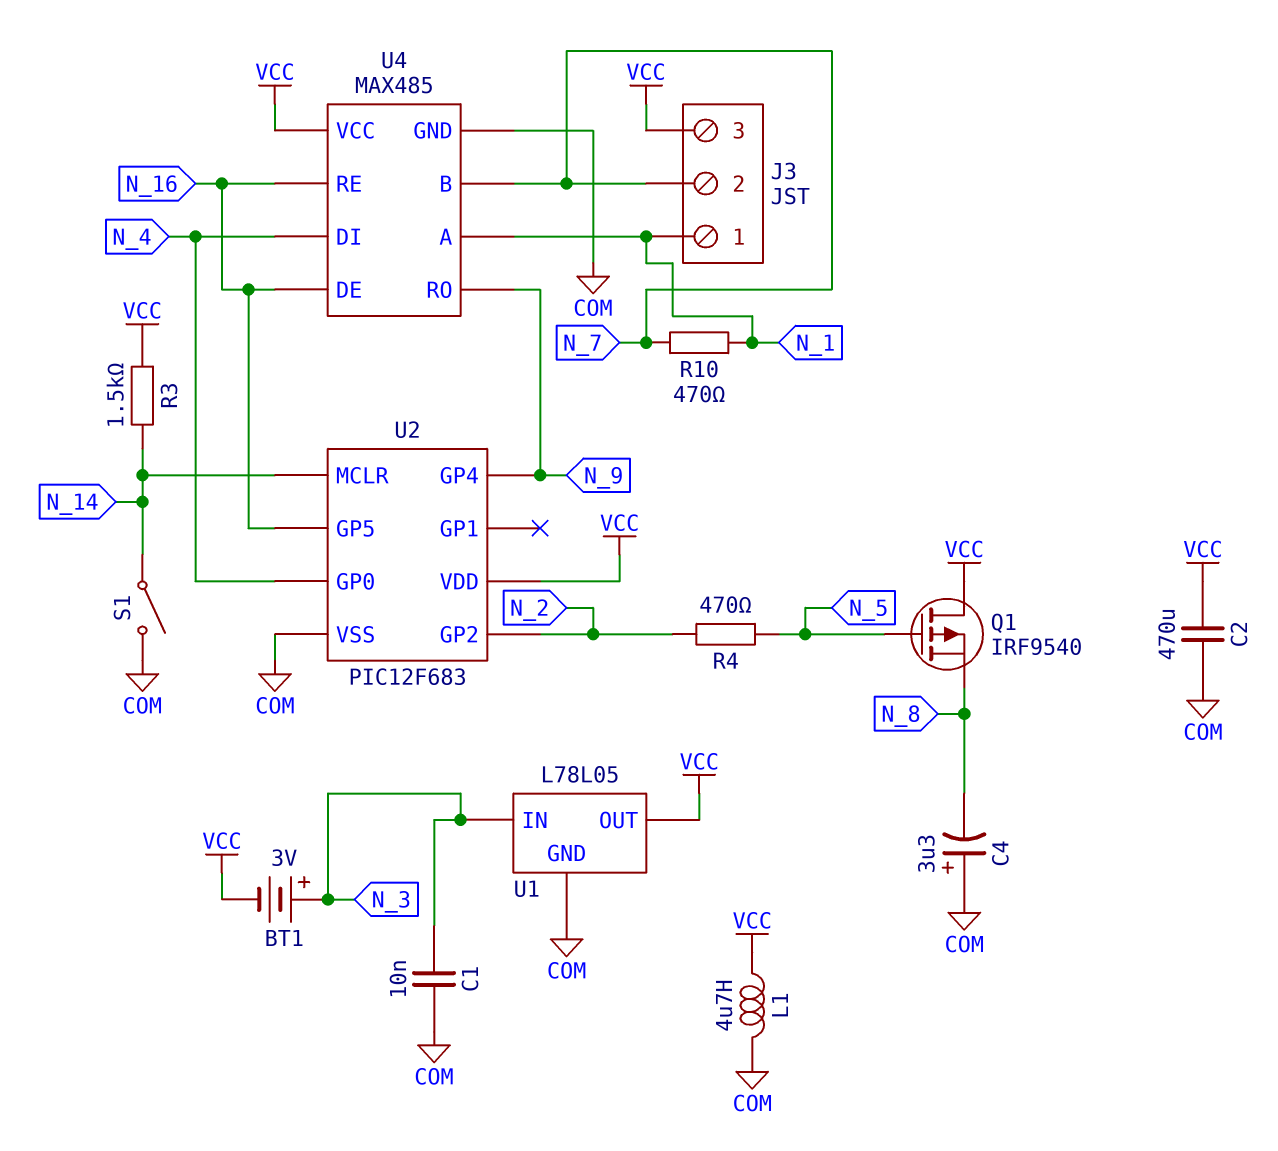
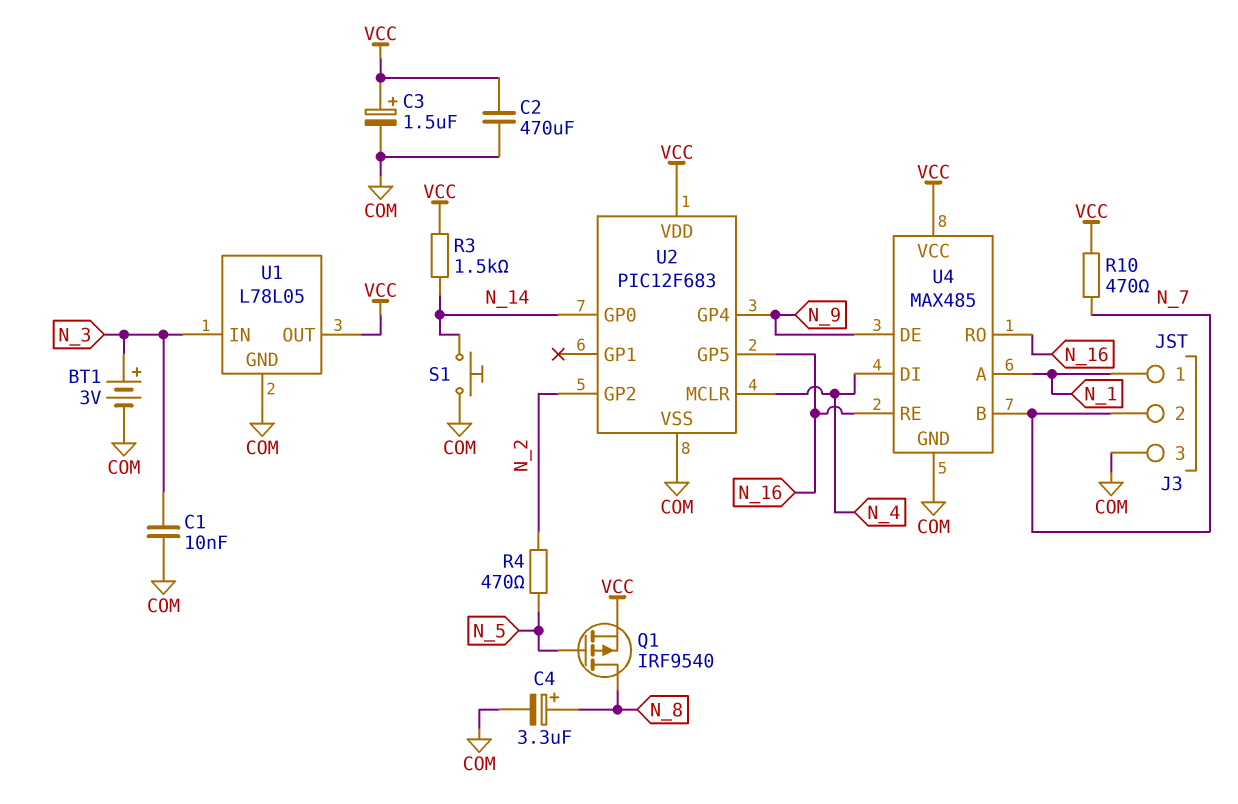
BT1: 3V (plus N_3, minus VCC) -> 3V (plus N_3, minus COM)
C3: none -> 1.5uF (plus VCC, minus COM)
C4: 3.3uF (plus COM, minus N_8) -> 3.3uF (plus N_8, minus COM)
J3 pin 3: VCC -> COM
L1: 4.7uH (COM, VCC) -> none
Q1: PMOS IRF9540 (G N_5, D VCC, S N_8) -> PMOS IRF9540 (G N_5, D N_8, S VCC)
R10: 470 (N_1, N_7) -> 470 (N_7, VCC)
S1: switch (COM, N_14) -> button (COM, N_14)
U2 pin GP0: N_4 -> N_14
U2 pin MCLR: N_14 -> N_4
U4 pin DE: N_16 -> N_9
U4 pin RO: N_9 -> N_16

